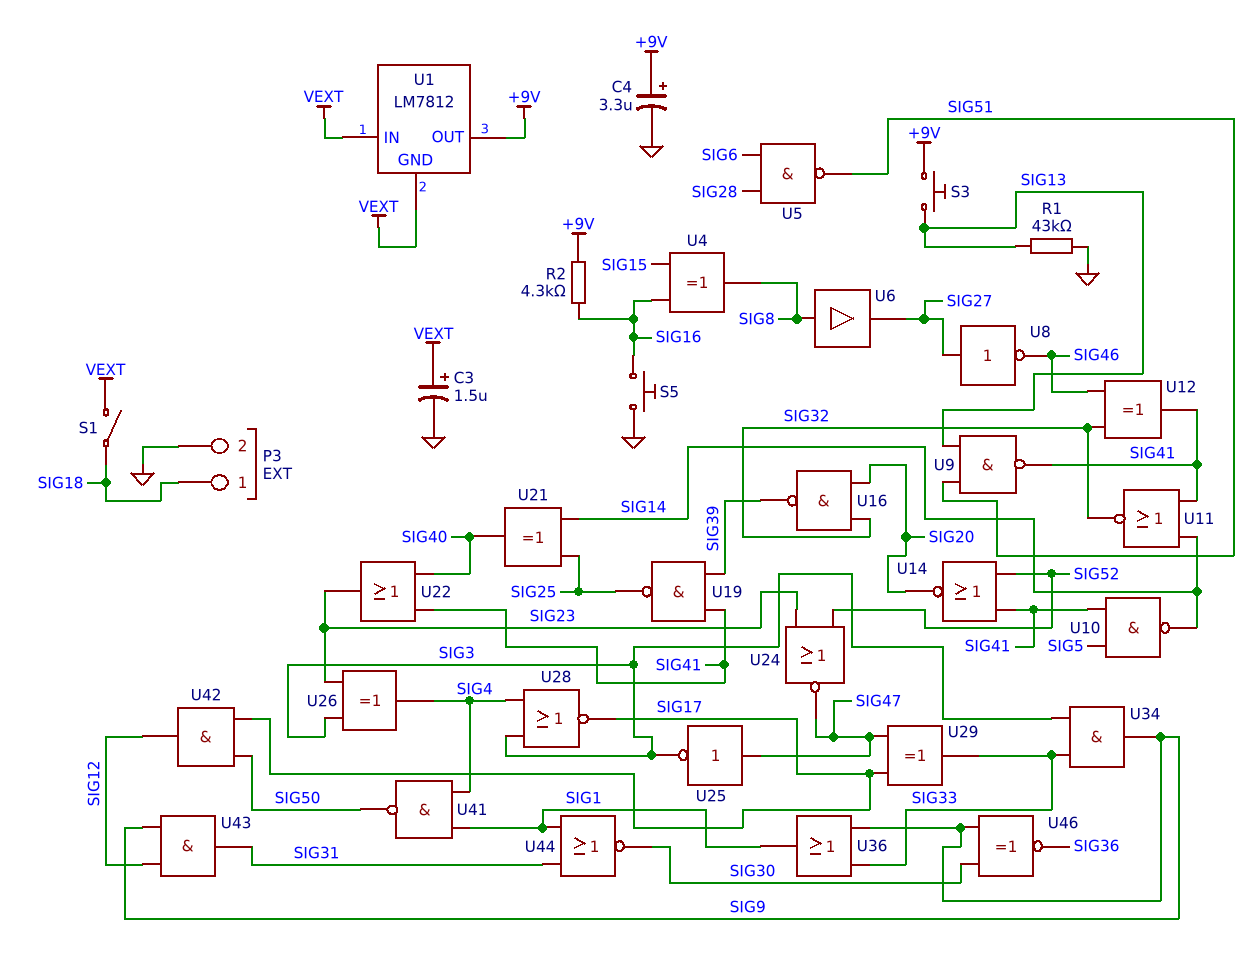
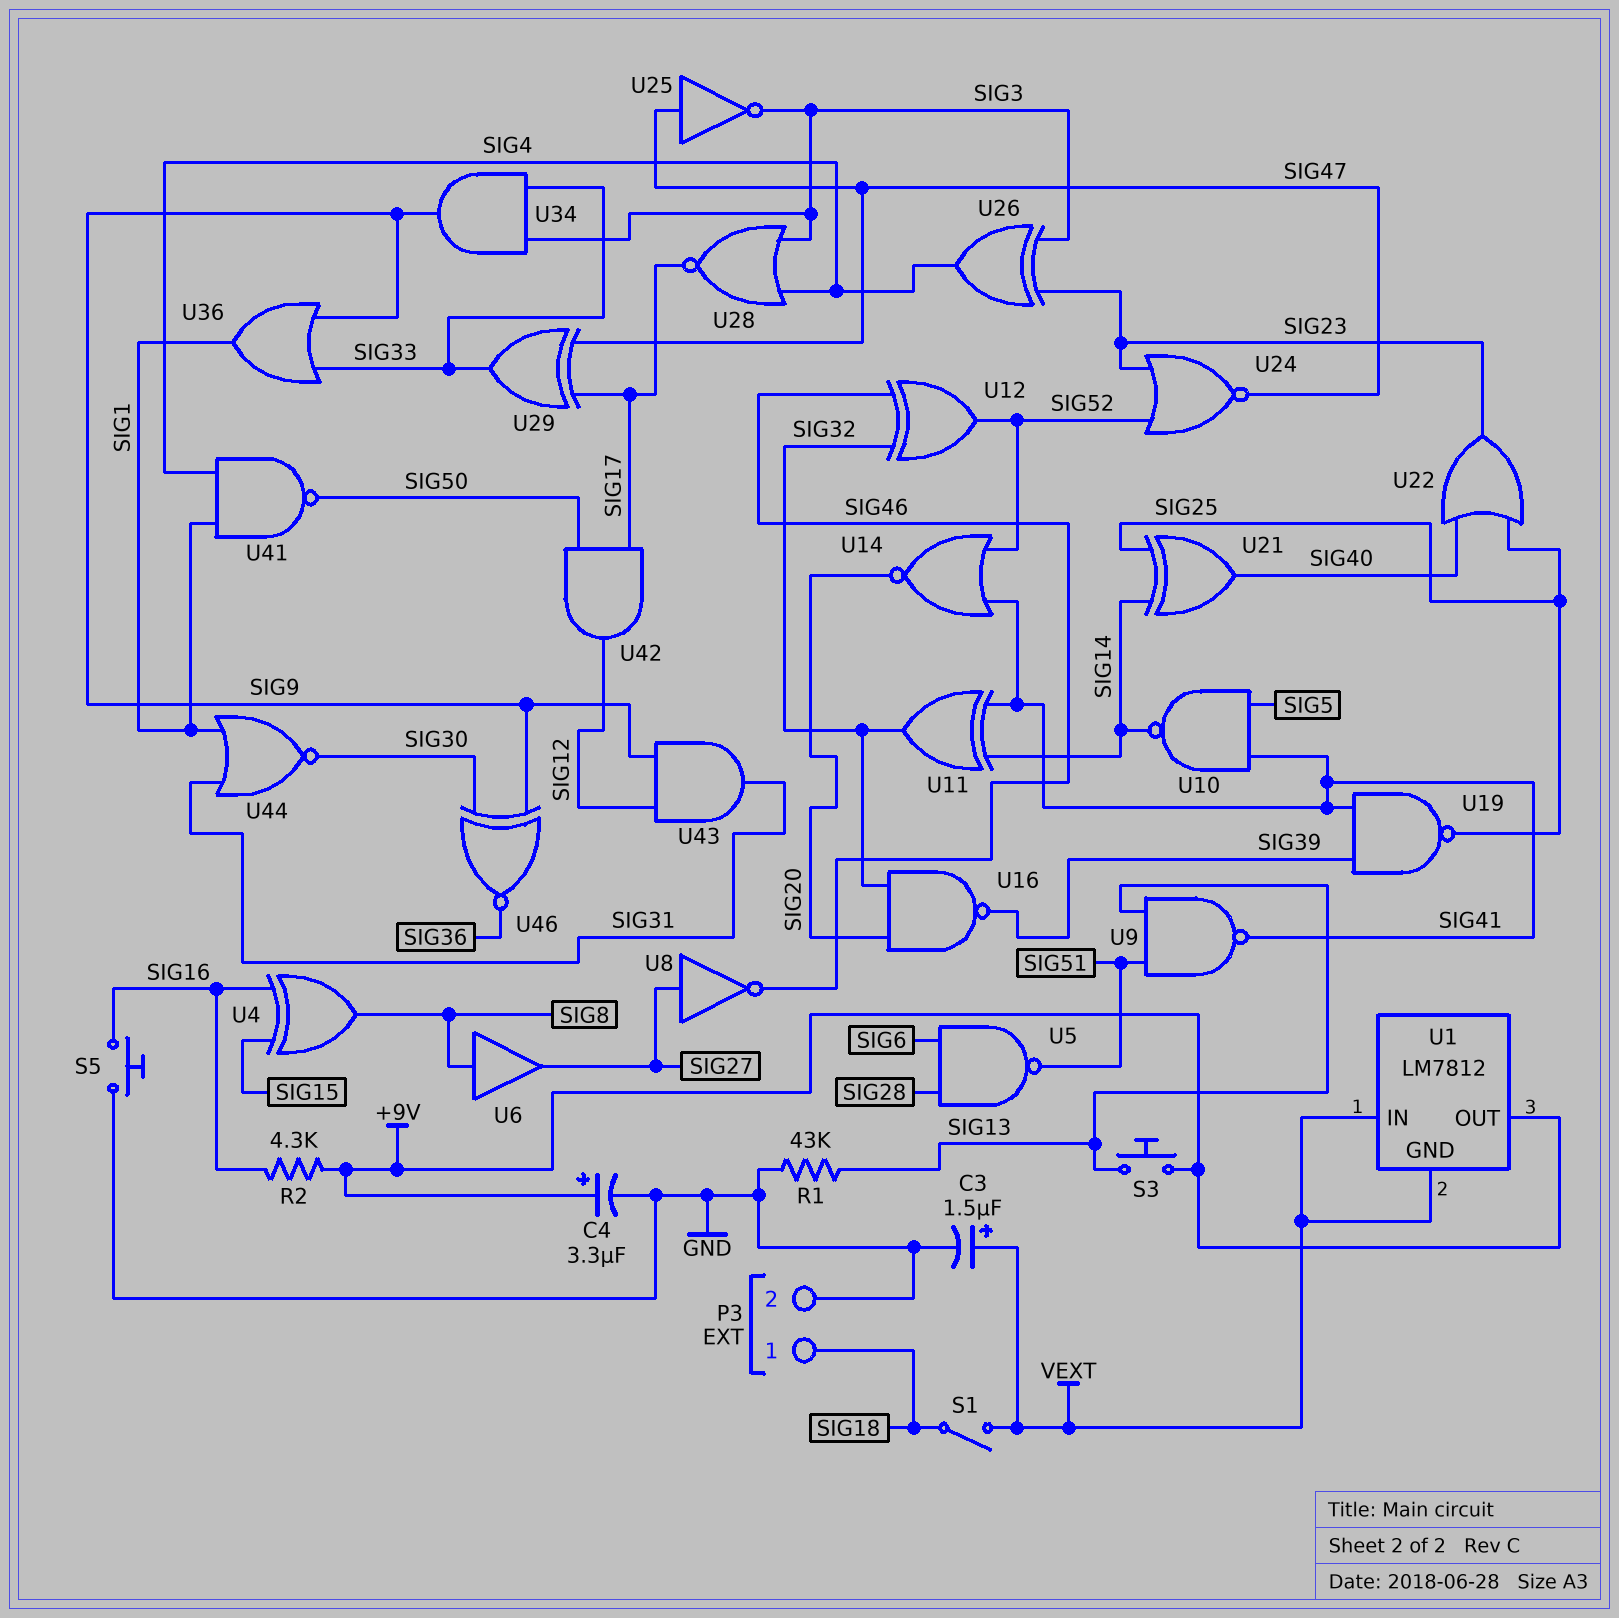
U11: NOR (in SIG14, in SIG41, out SIG32) -> XOR (in SIG14, in SIG41, out SIG32)
U12: XOR (in SIG32, in SIG46, out SIG41) -> XOR (in SIG32, in SIG46, out SIG52)
U22: OR (in SIG40, in SIG41, out SIG23) -> OR (in SIG25, in SIG40, out SIG23)

